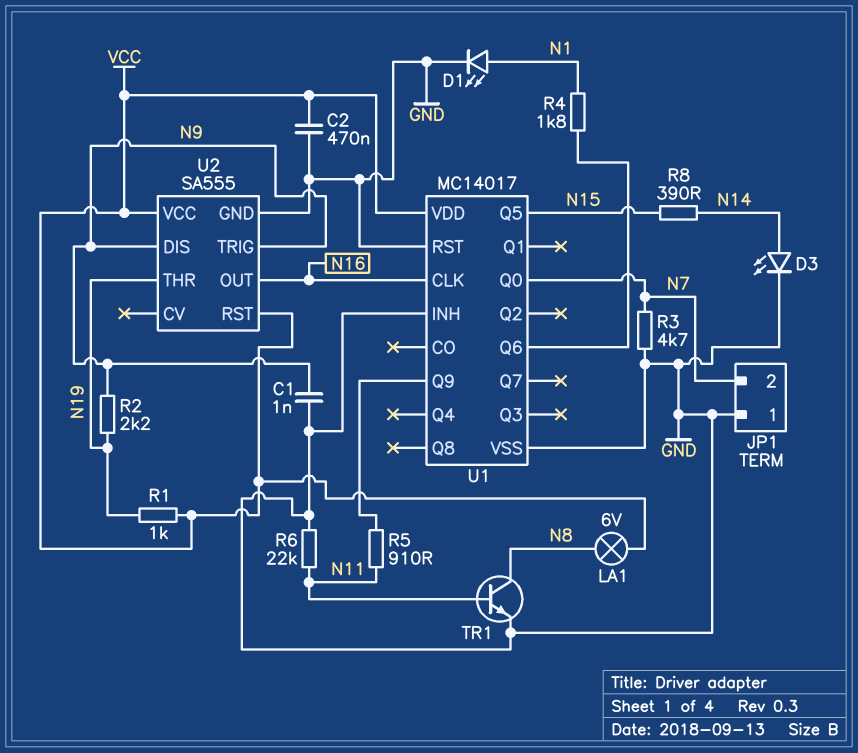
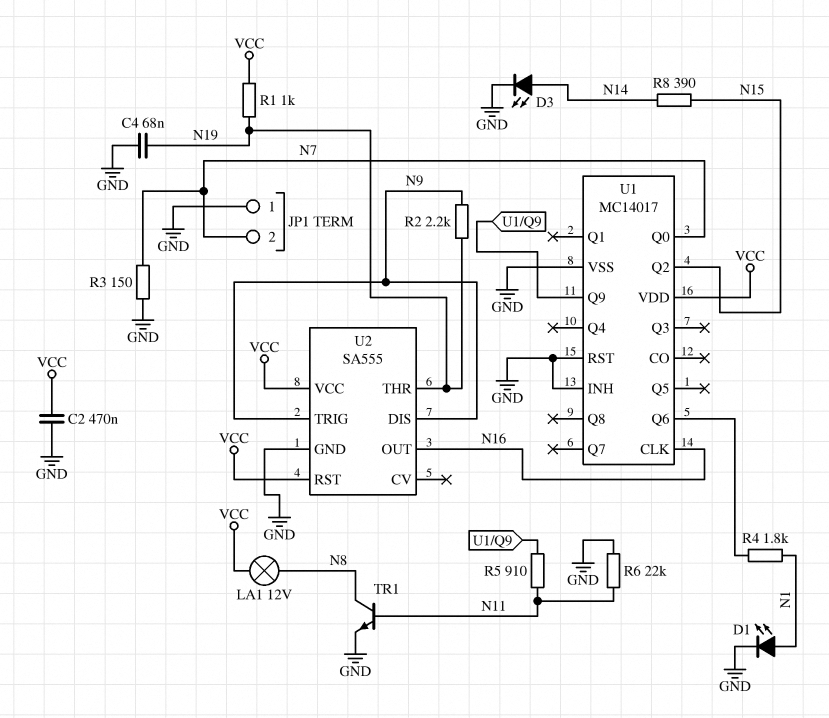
C1: 1nF (GND, N9) -> none
C4: none -> 68nF (GND, N19)
LA1: lamp 6V (N8, VCC) -> lamp 12V (N8, VCC)
R3: 4.7k (GND, N7) -> 150 (GND, N7)
U1 pin Q2: none -> N15
U1 pin Q5: N15 -> none

